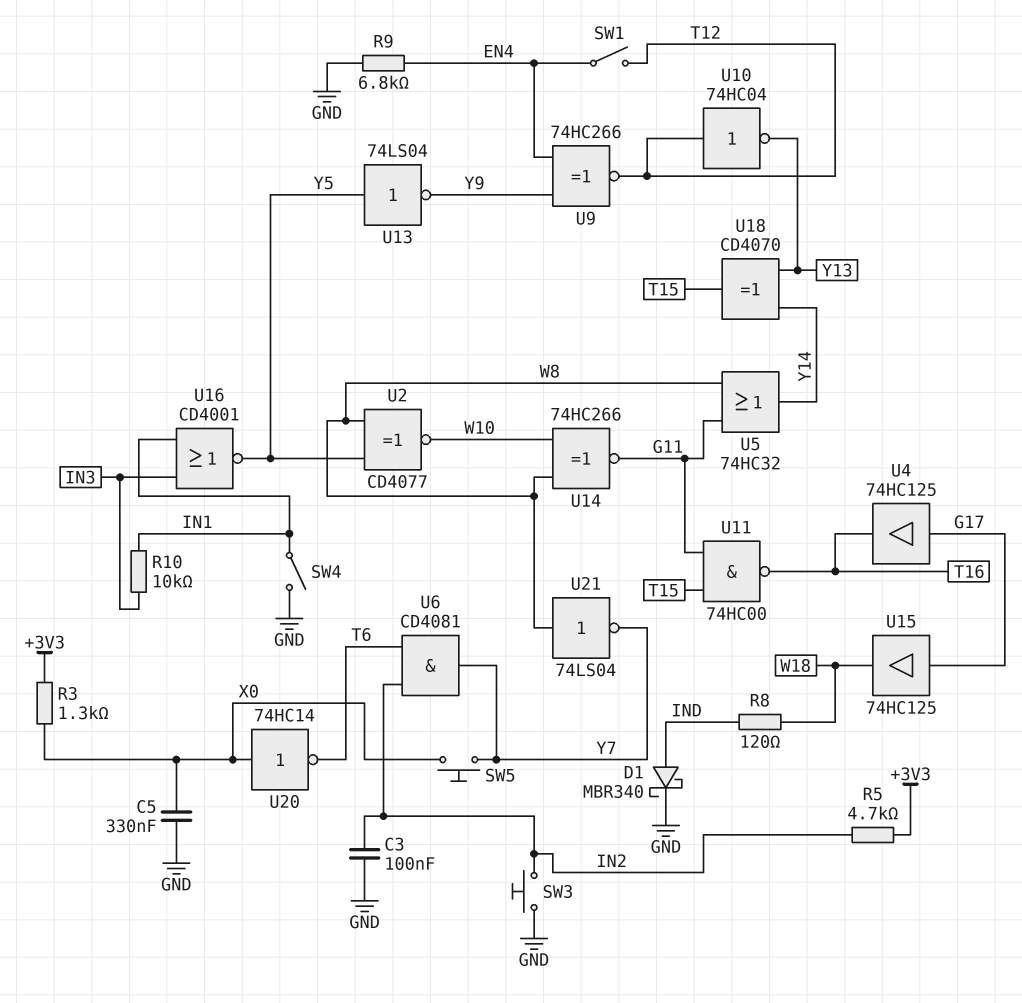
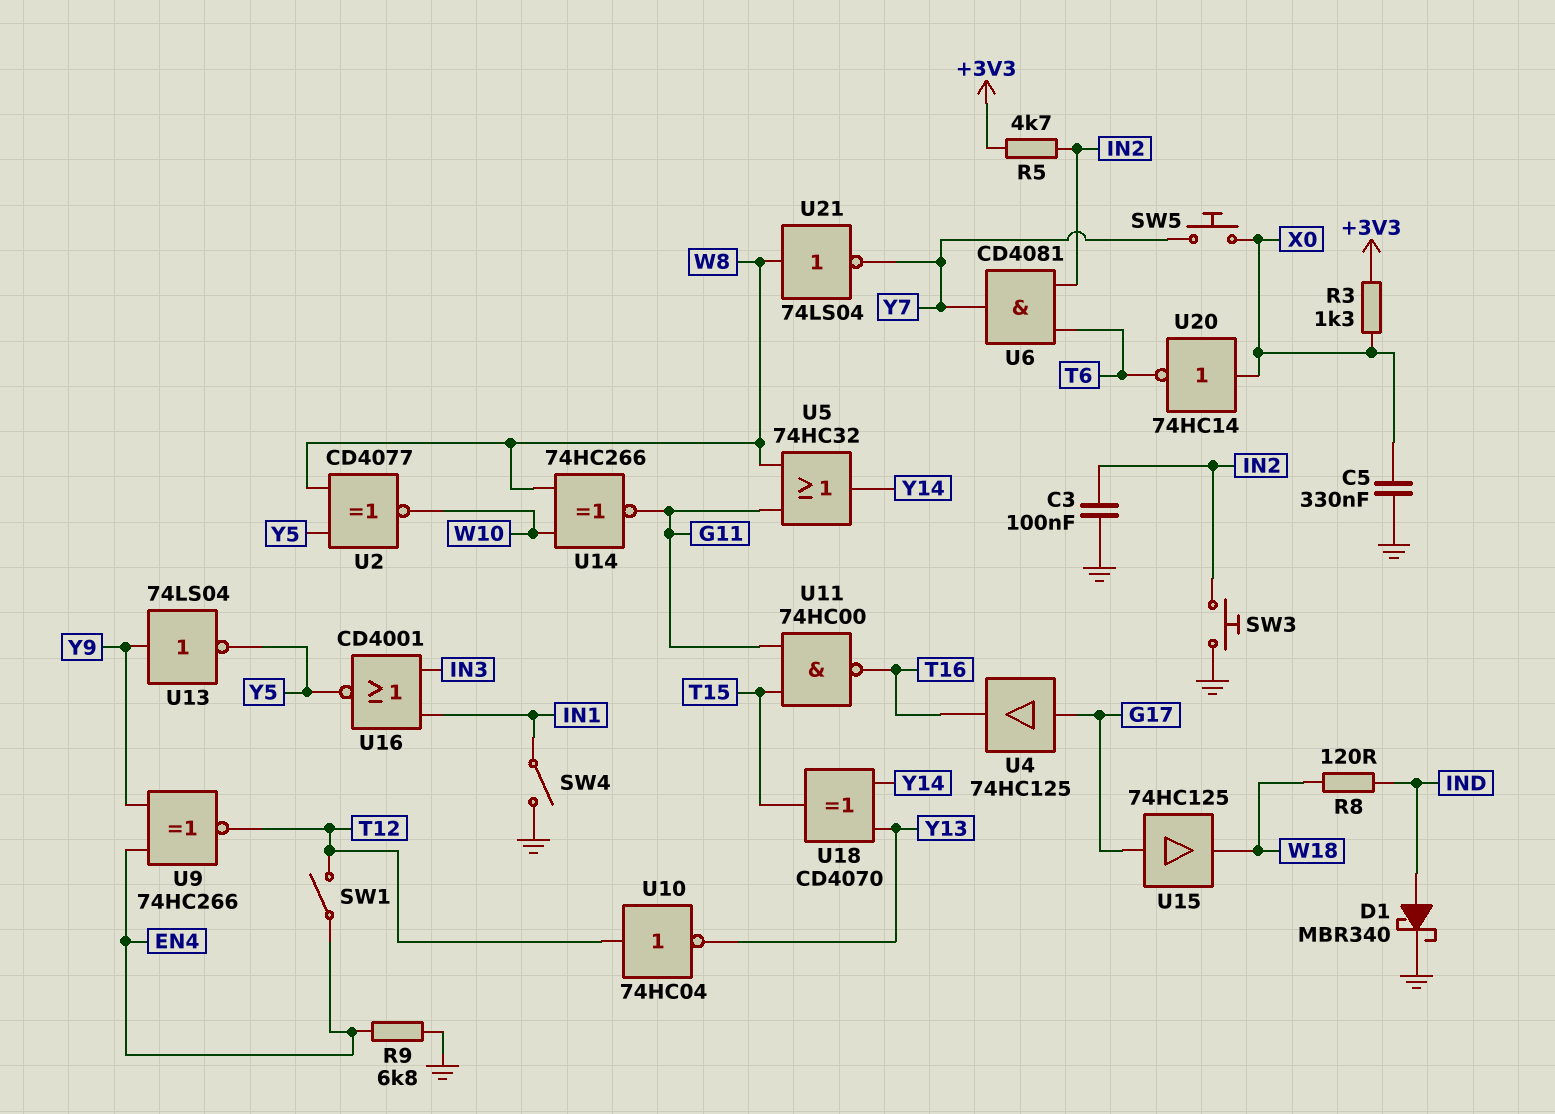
R10: 10k (IN1, IN3) -> none
U13: NOT 74LS04 (in Y5, out Y9) -> NOT 74LS04 (in Y9, out Y5)

